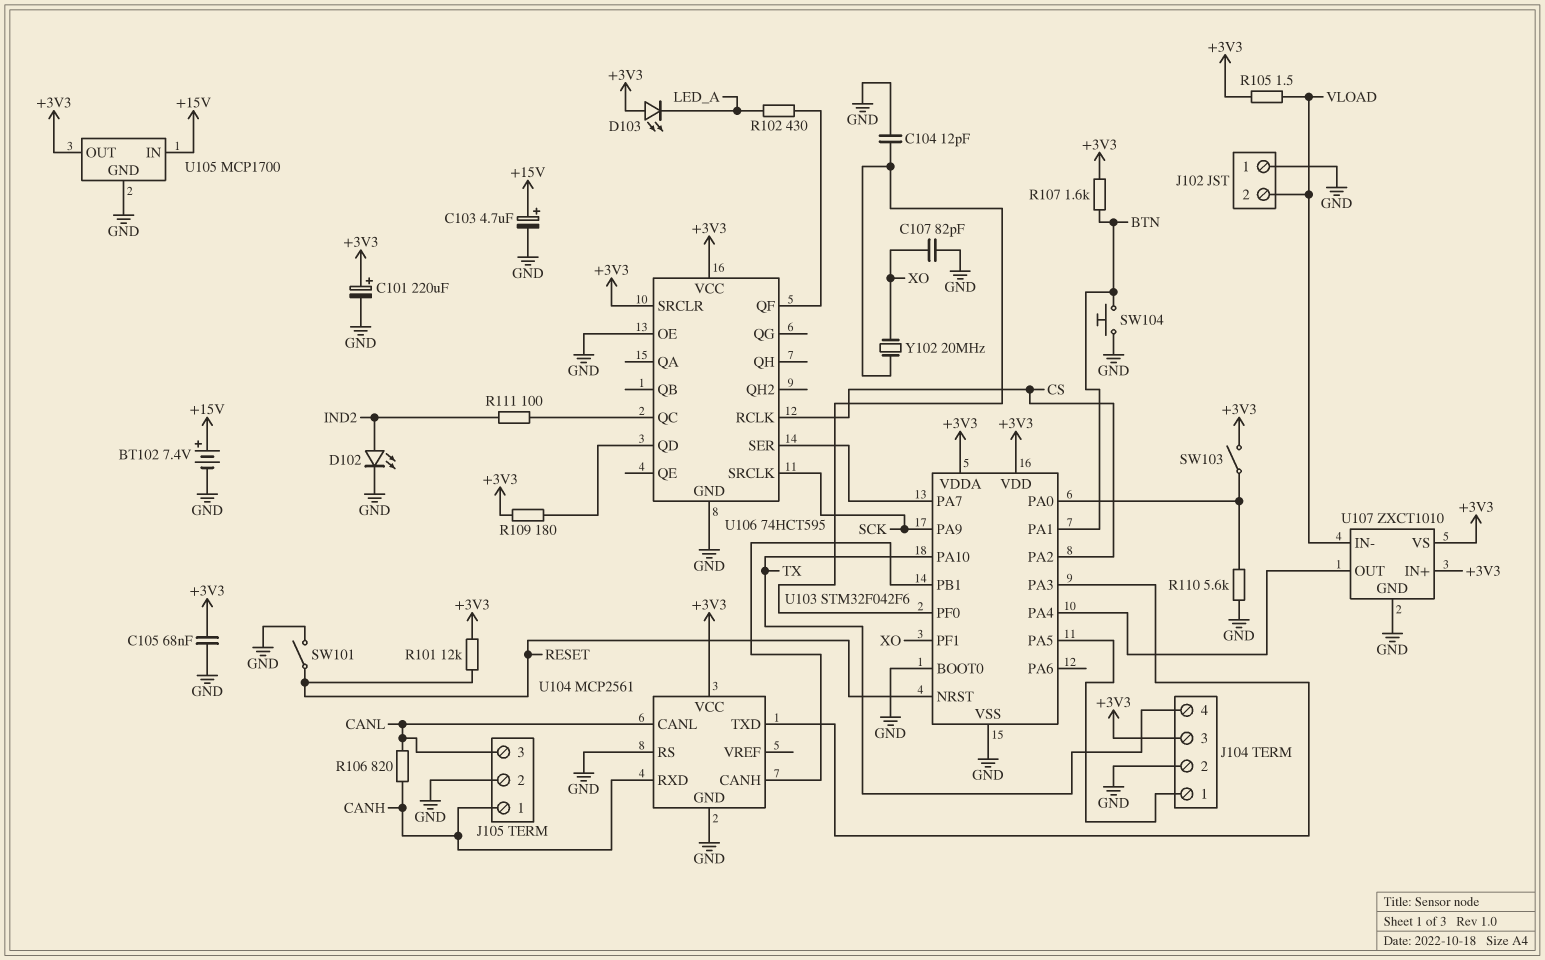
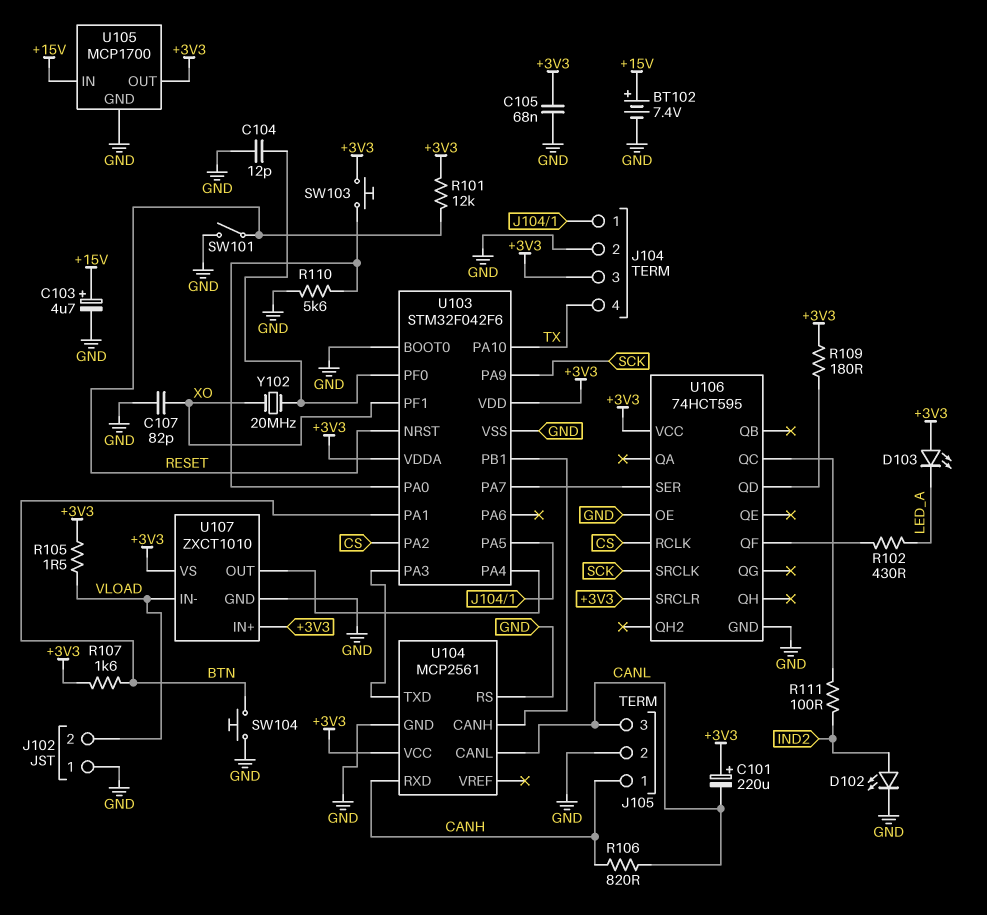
C101: 220uF (plus +3V3, minus GND) -> 220uF (plus +3V3, minus CANL)
SW103: switch (+3V3, U103/PA0) -> button (+3V3, U103/PA0)

